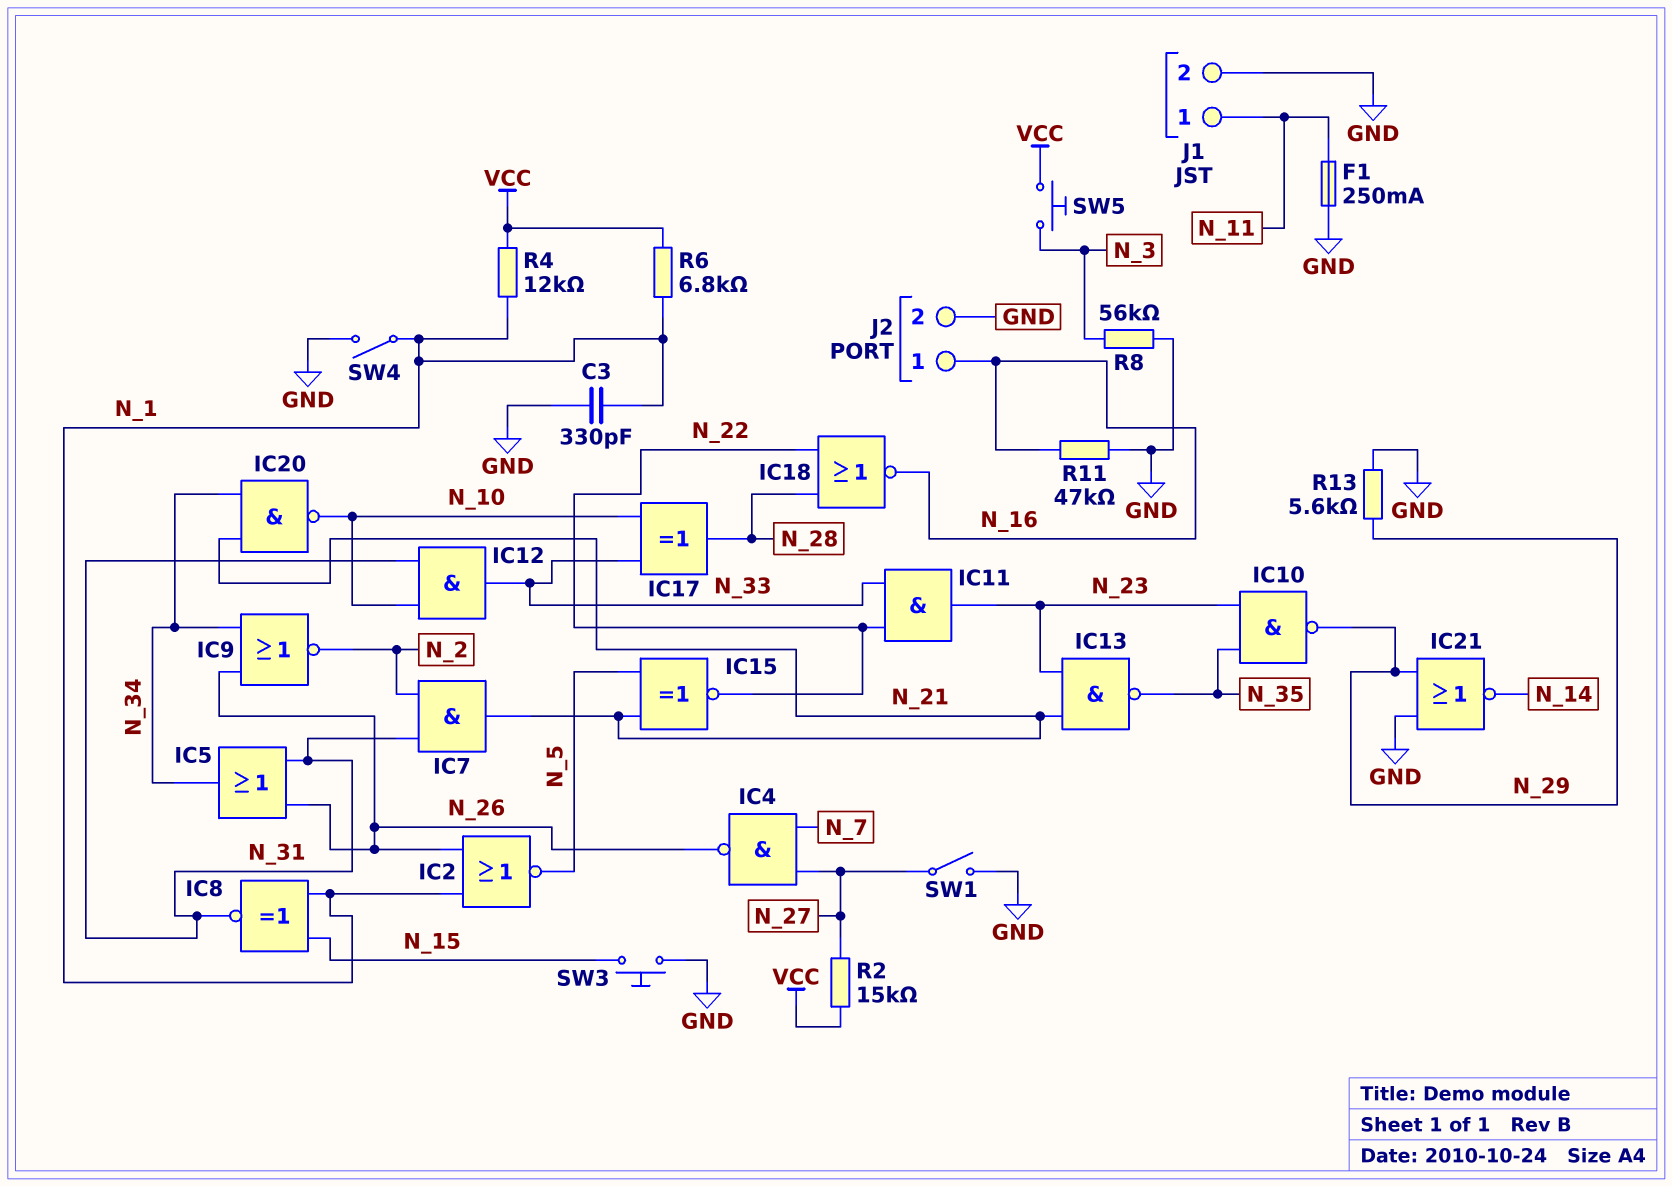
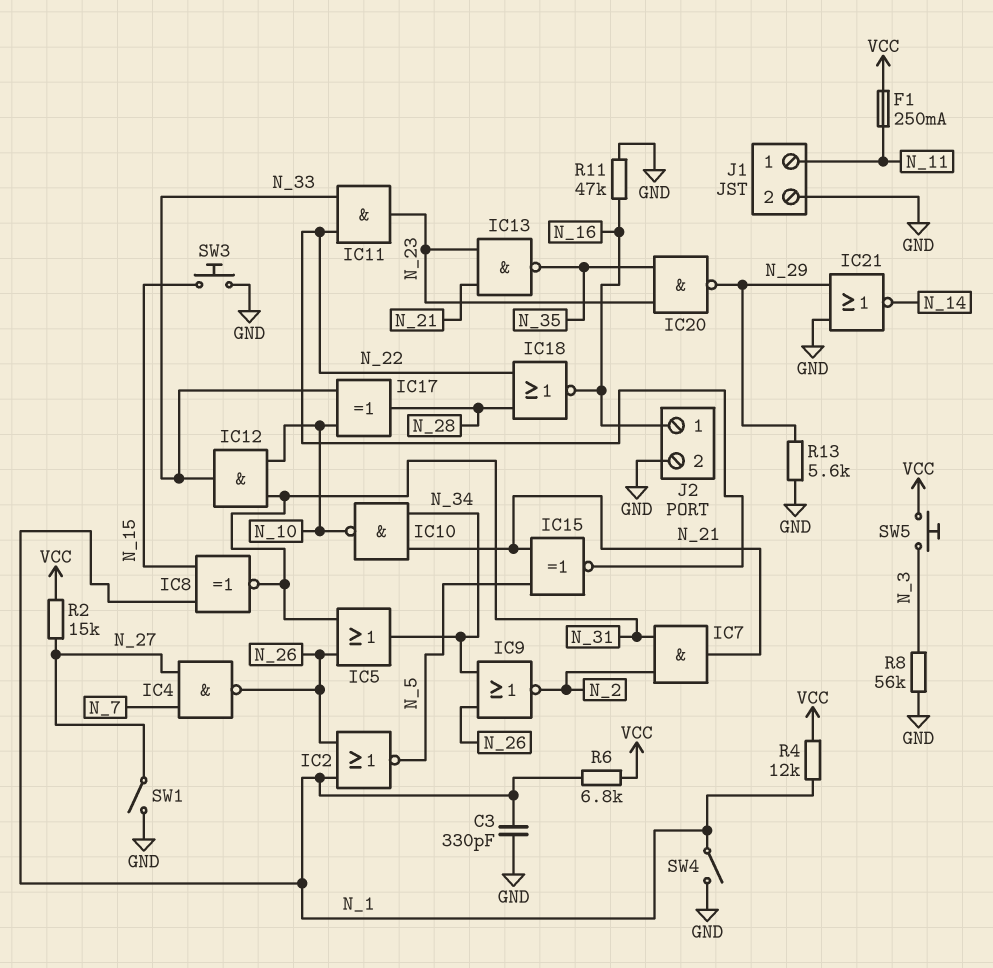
F1: 250mA (GND, N_11) -> 250mA (N_11, VCC)
IC10: NAND (in N_23, in N_35, out N_29) -> NAND (in N_21, in N_34, out N_10)
IC20: NAND (in N_21, in N_34, out N_10) -> NAND (in N_23, in N_35, out N_29)

